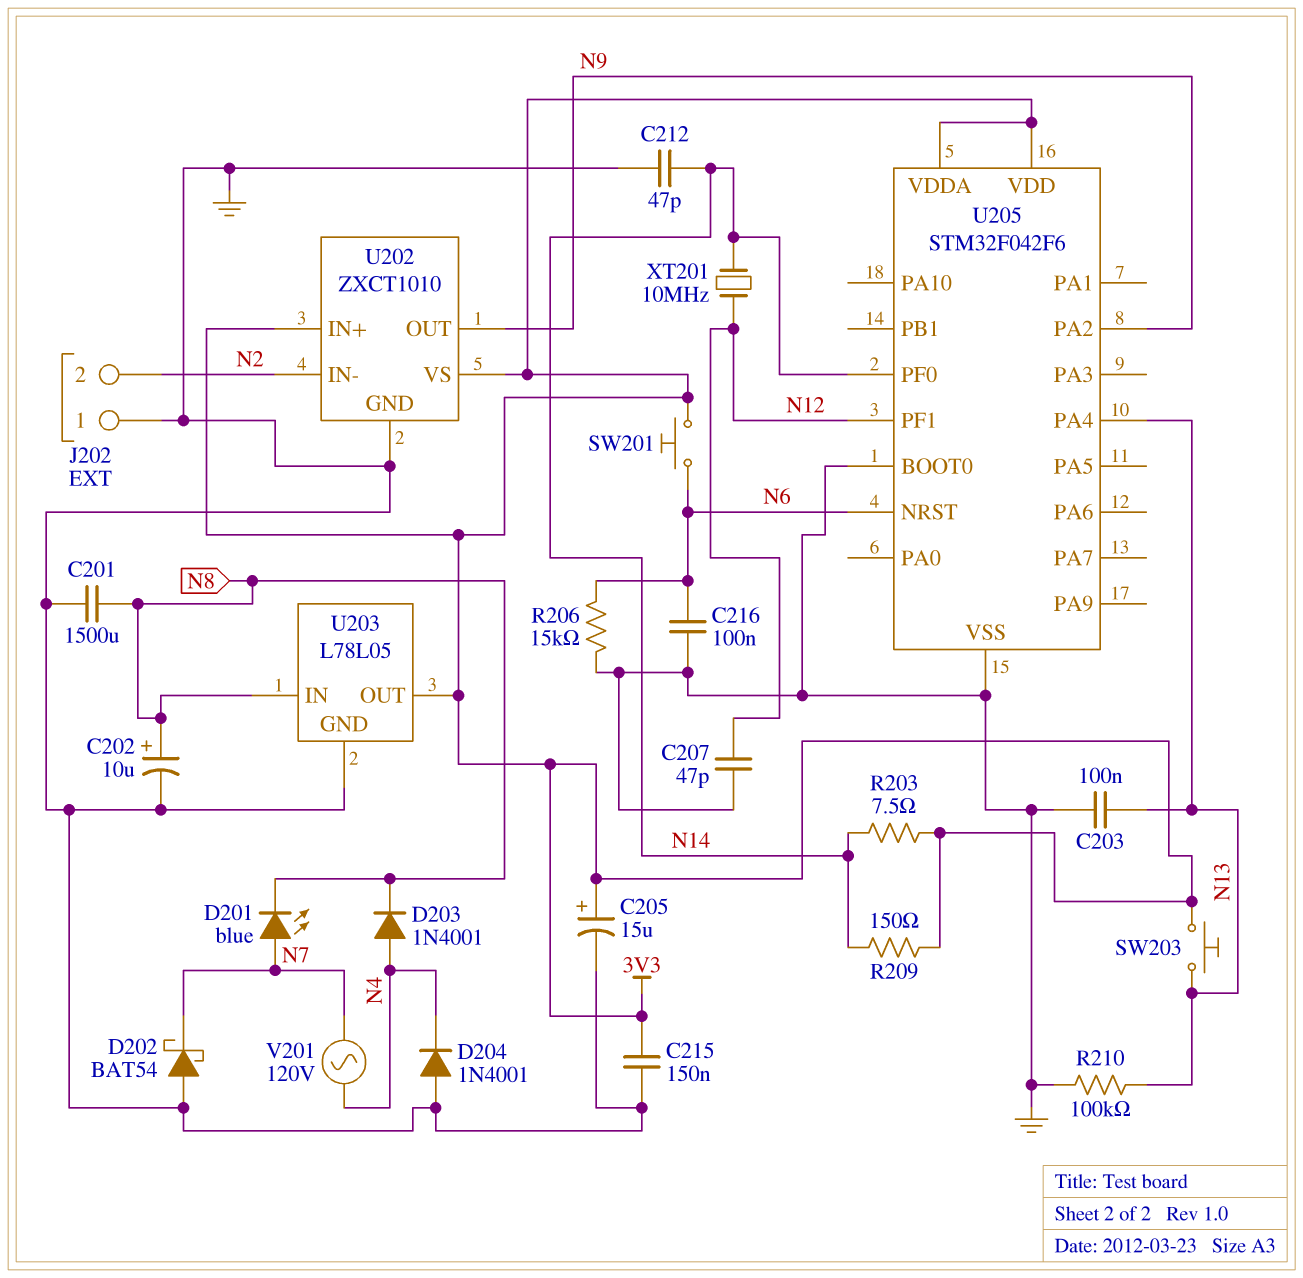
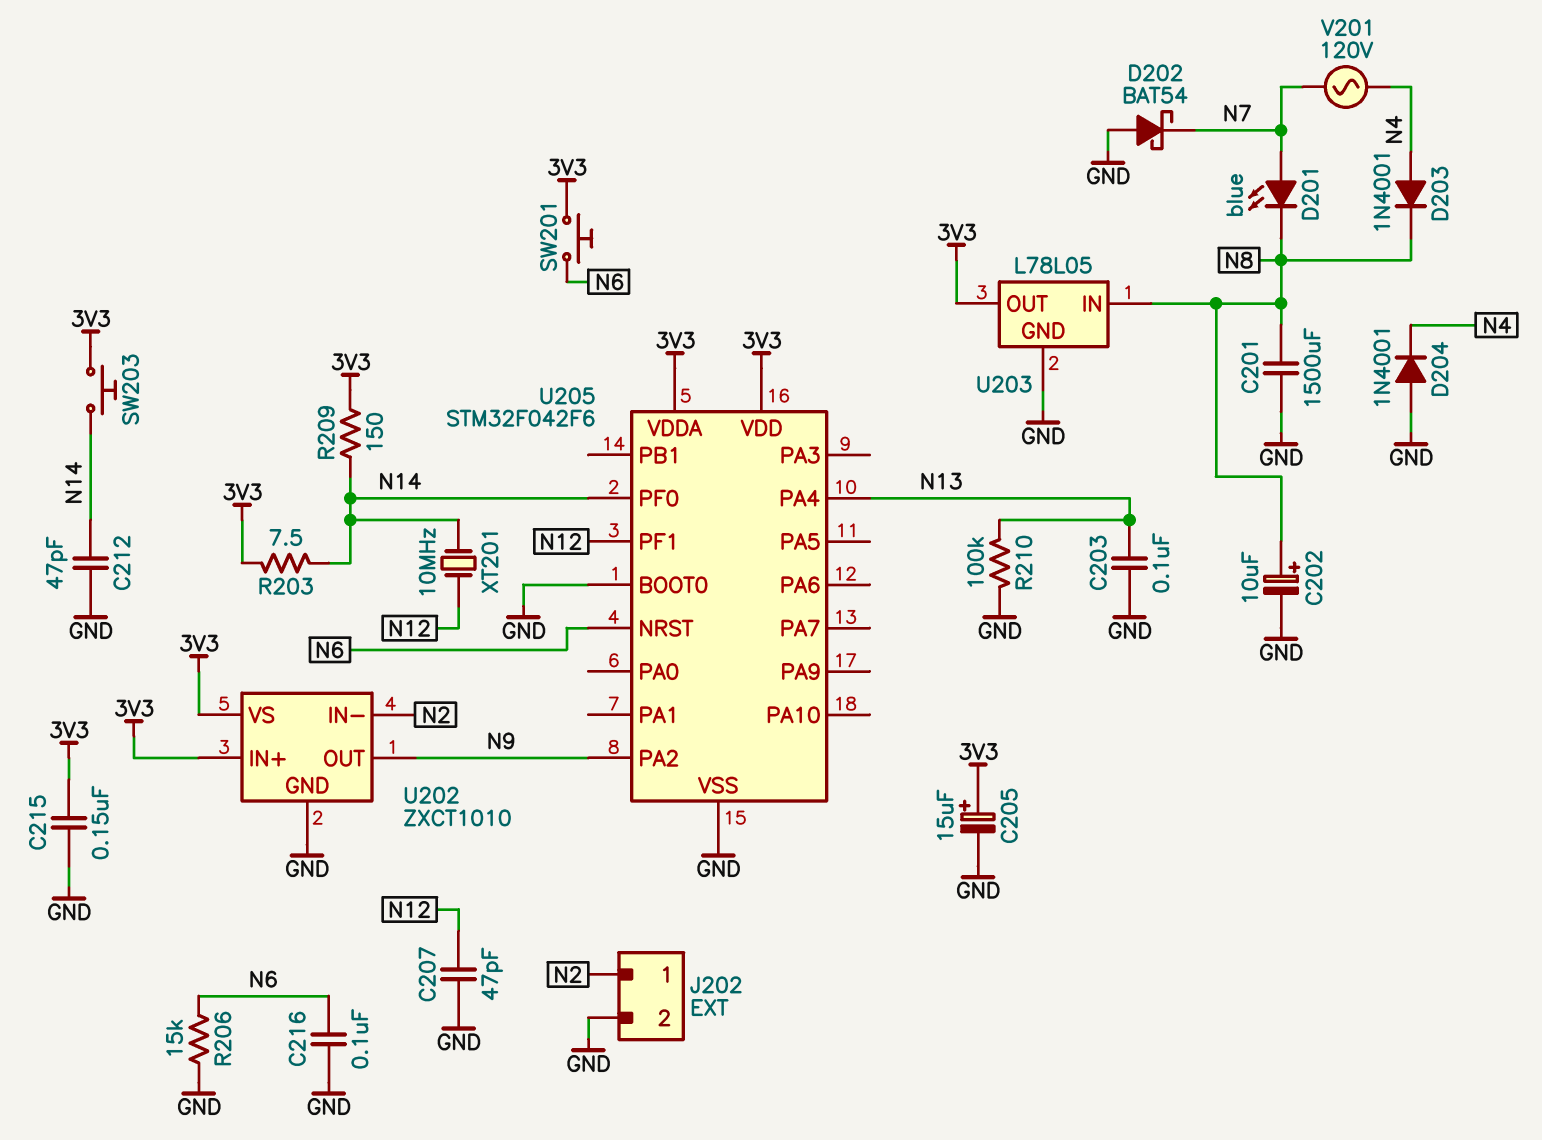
J202 pin 1: GND -> N2
J202 pin 2: N2 -> GND
SW203: button (3V3, N13) -> button (3V3, N14)

